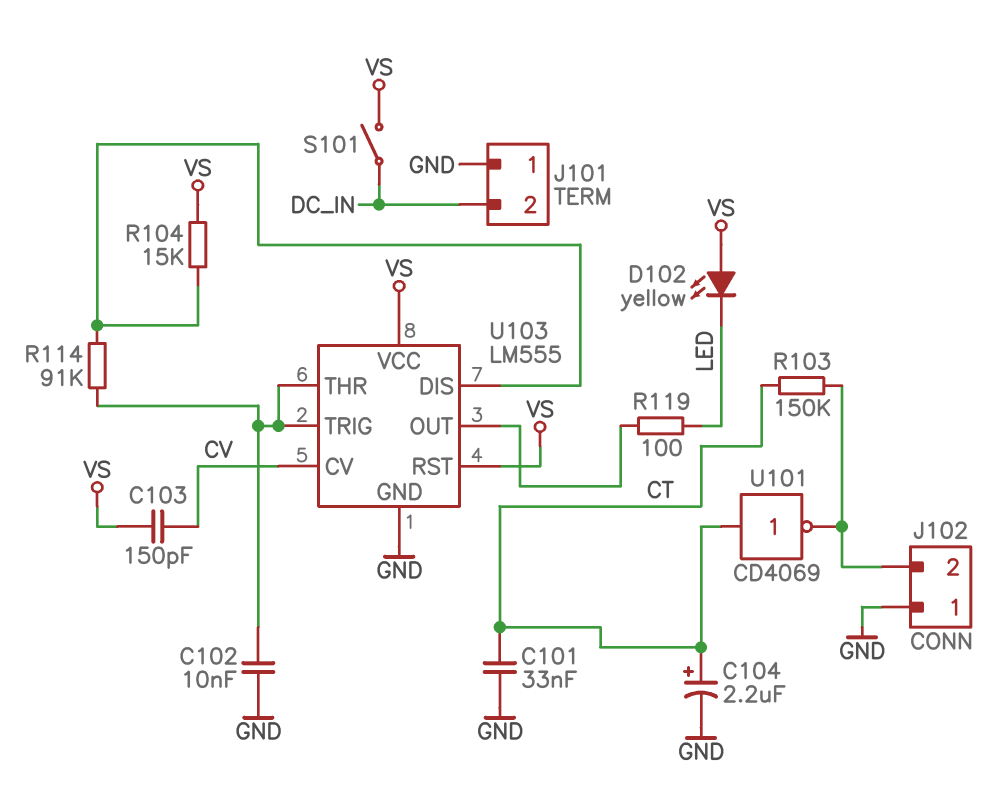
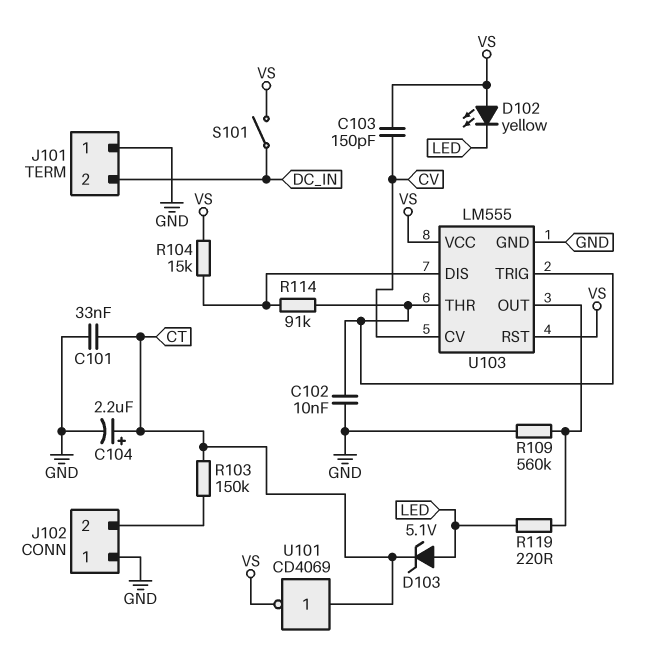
D103: none -> zener 5.1V (A LED, K CT)
R109: none -> 560k (GND, U103/OUT)
R119: 100 (LED, U103/OUT) -> 220 (LED, U103/OUT)
U101: NOT CD4069 (in CT, out J102/2) -> NOT CD4069 (in CT, out VS)

